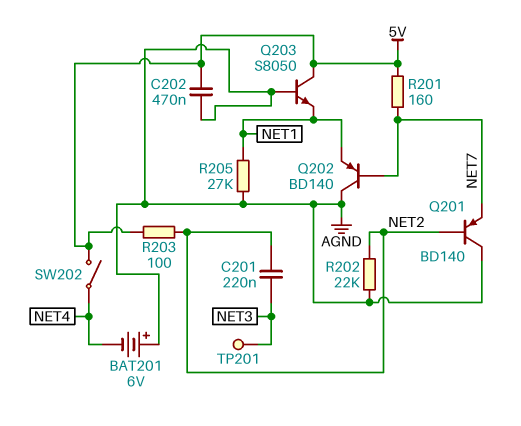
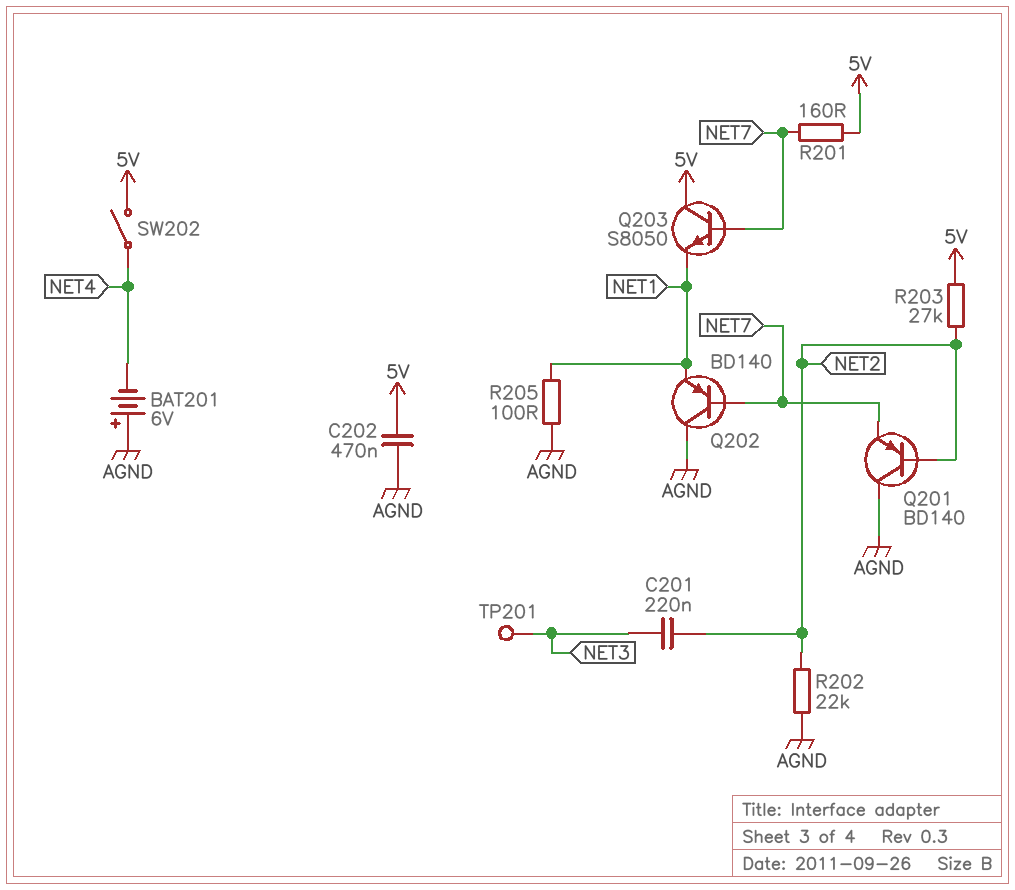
Q203: NPN S8050 (B AGND, C 5V, E NET1) -> NPN S8050 (B NET7, C 5V, E NET1)
R203: 100 (5V, NET2) -> 27k (5V, NET2)
R205: 27k (AGND, NET1) -> 100 (AGND, NET1)

